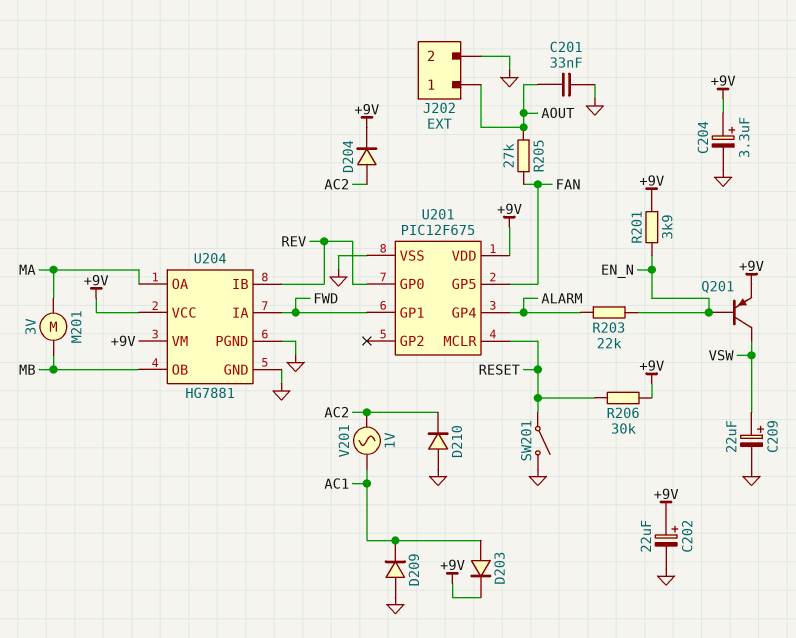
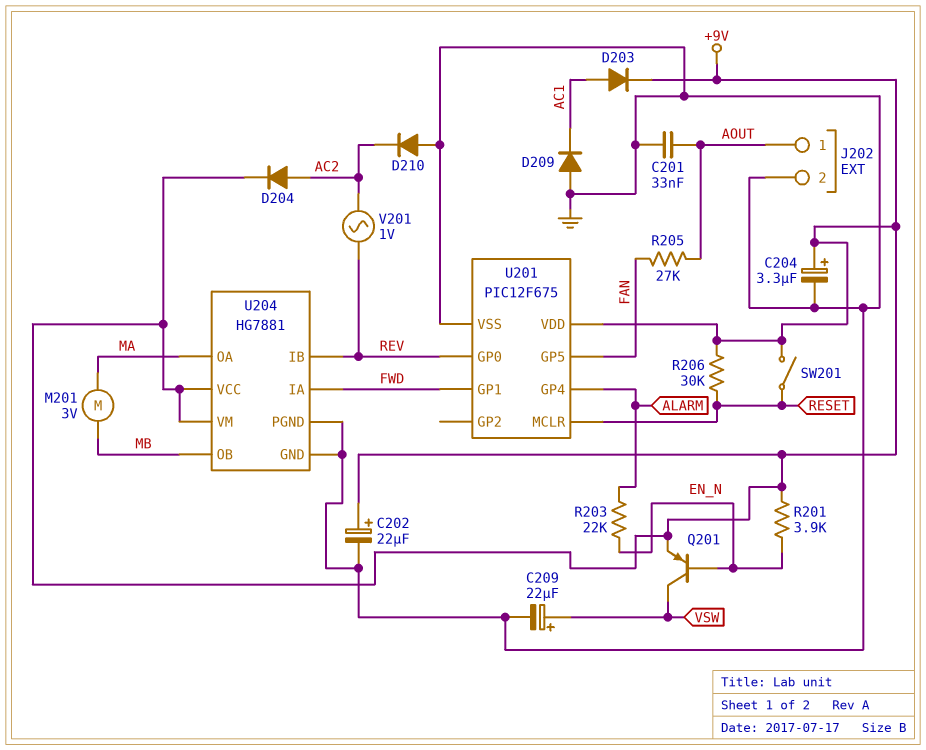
SW201: switch (GND, RESET) -> switch (+9V, RESET)
V201: AC 1V (AC1, AC2) -> AC 1V (AC2, REV)

